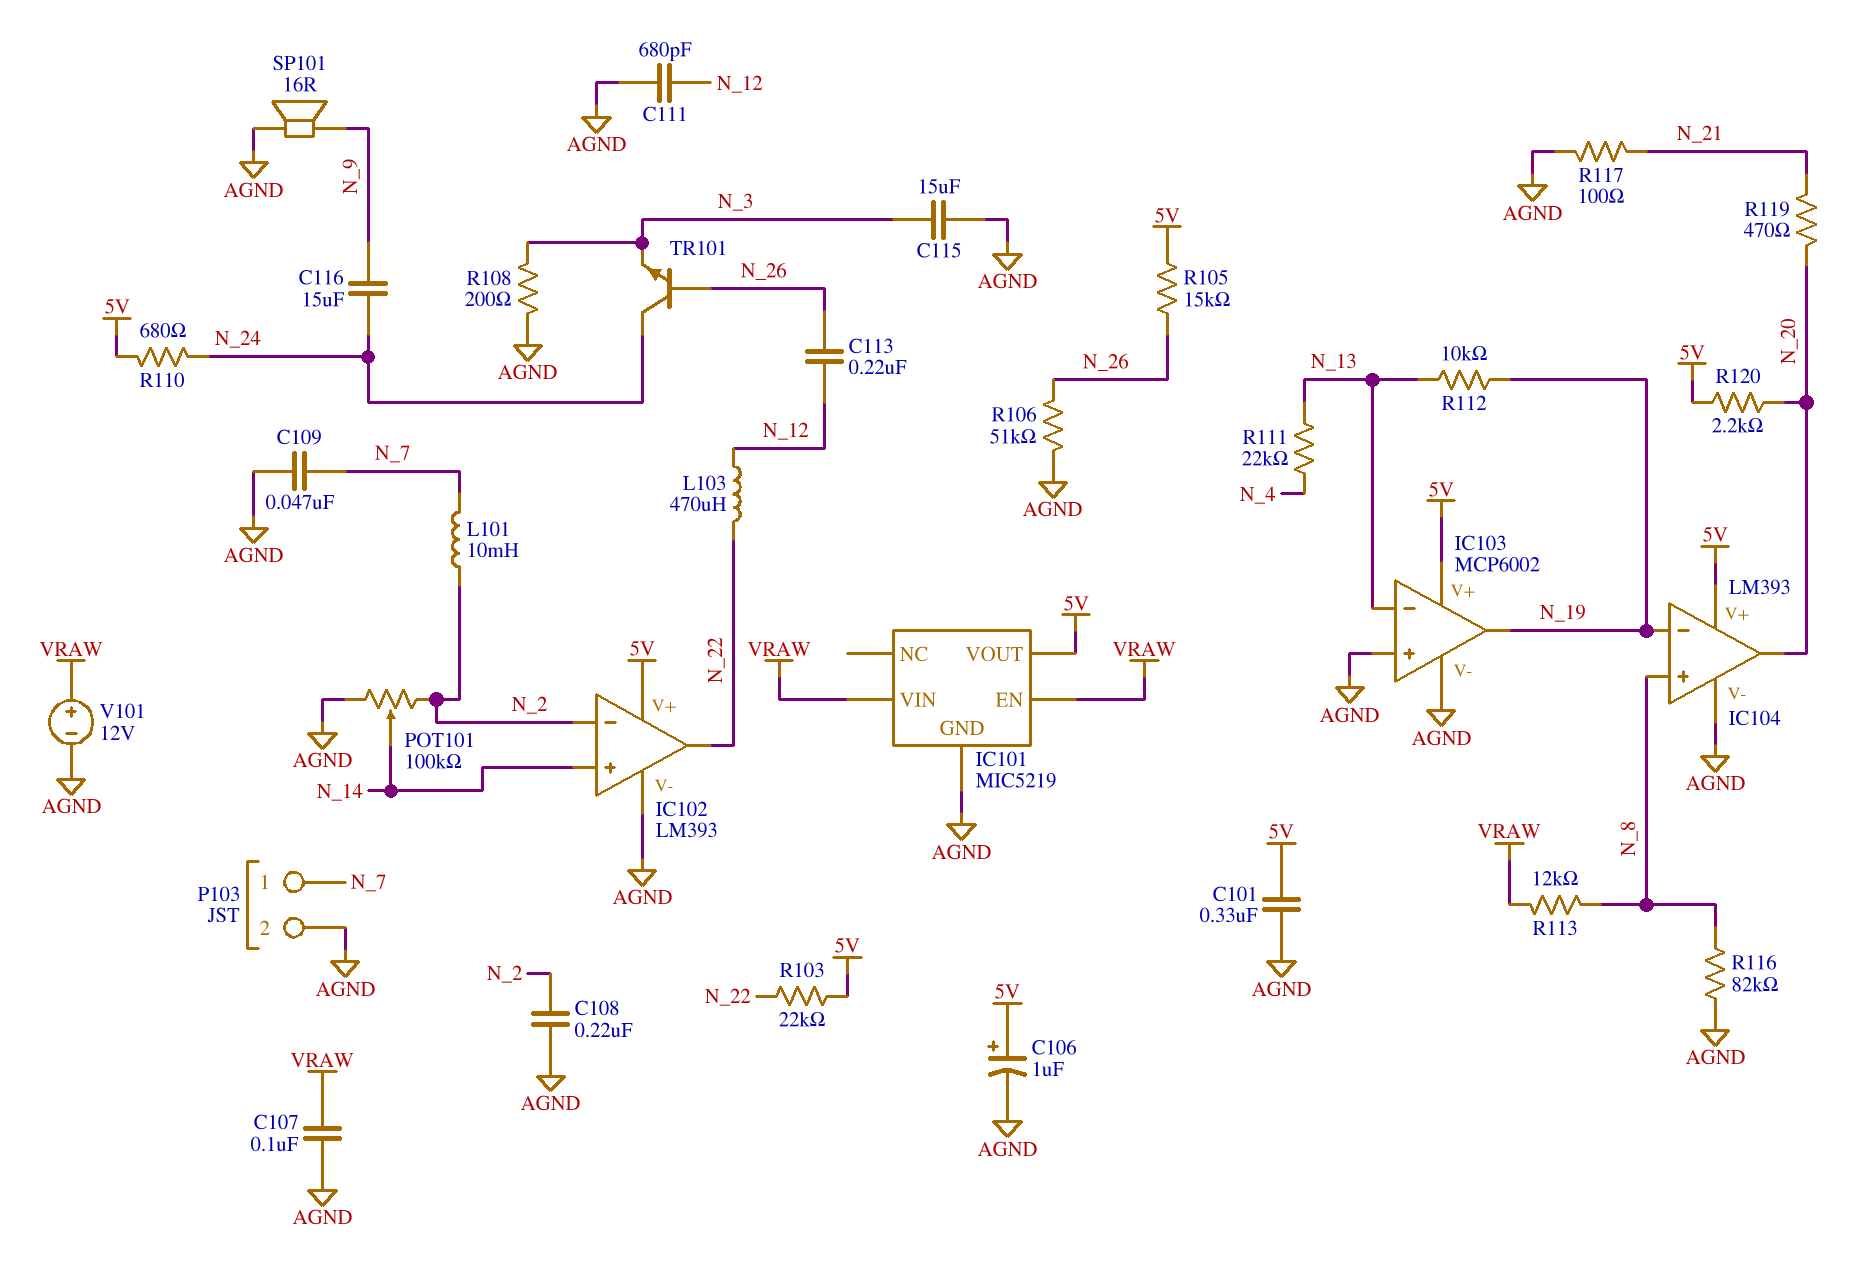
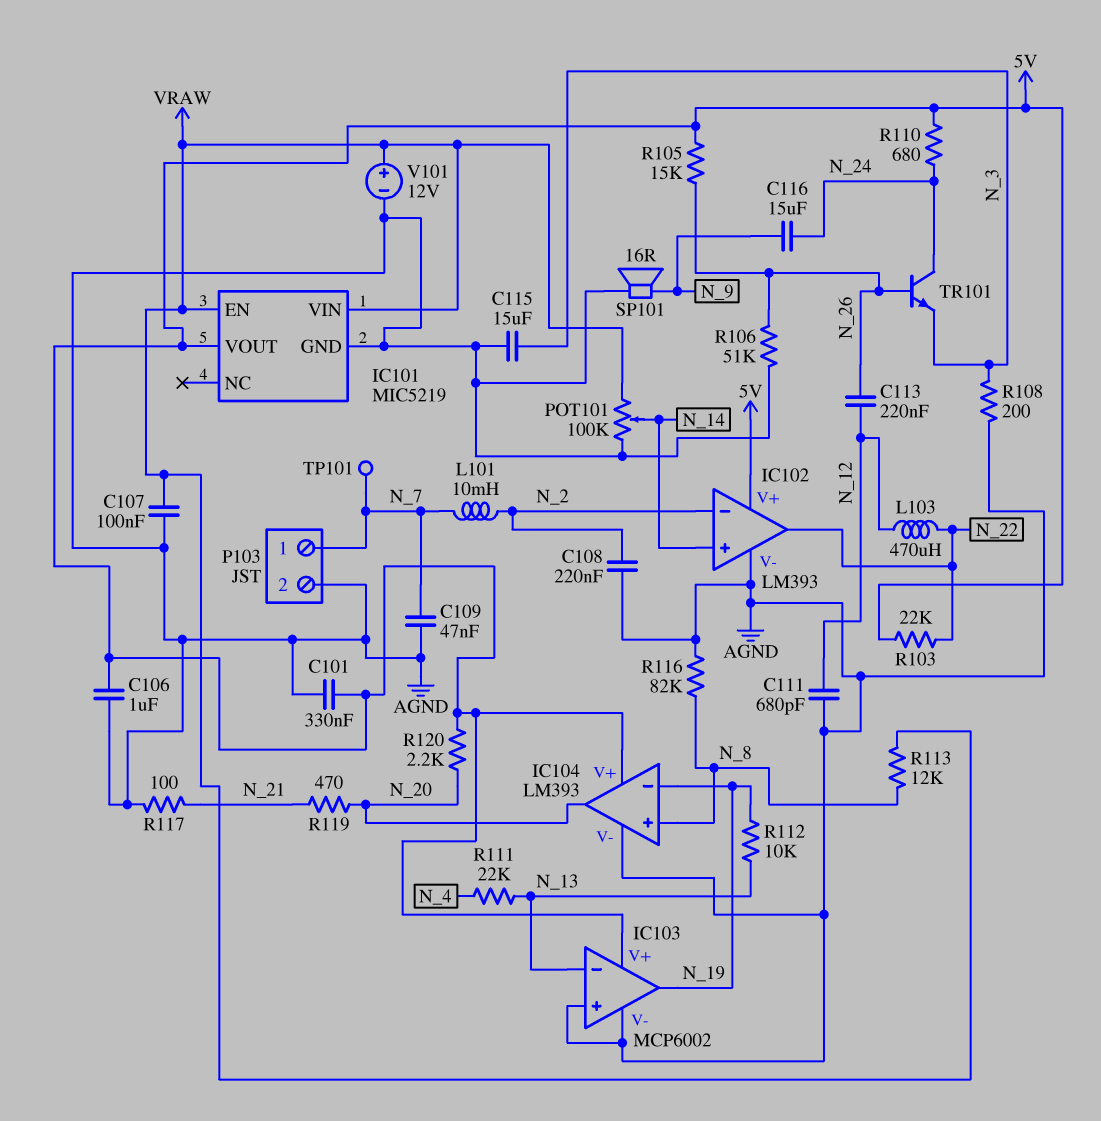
C106: 1uF (plus 5V, minus AGND) -> 1uF (5V, AGND)
POT101: 100k (AGND, N_2, wiper N_14) -> 100k (AGND, VRAW, wiper N_14)
TP101: none -> test point (N_7)

